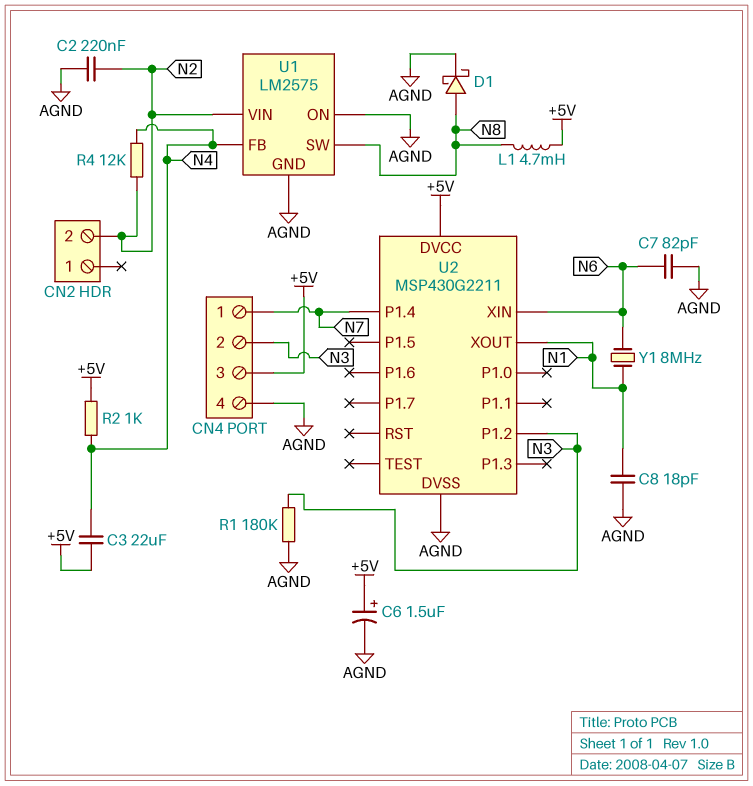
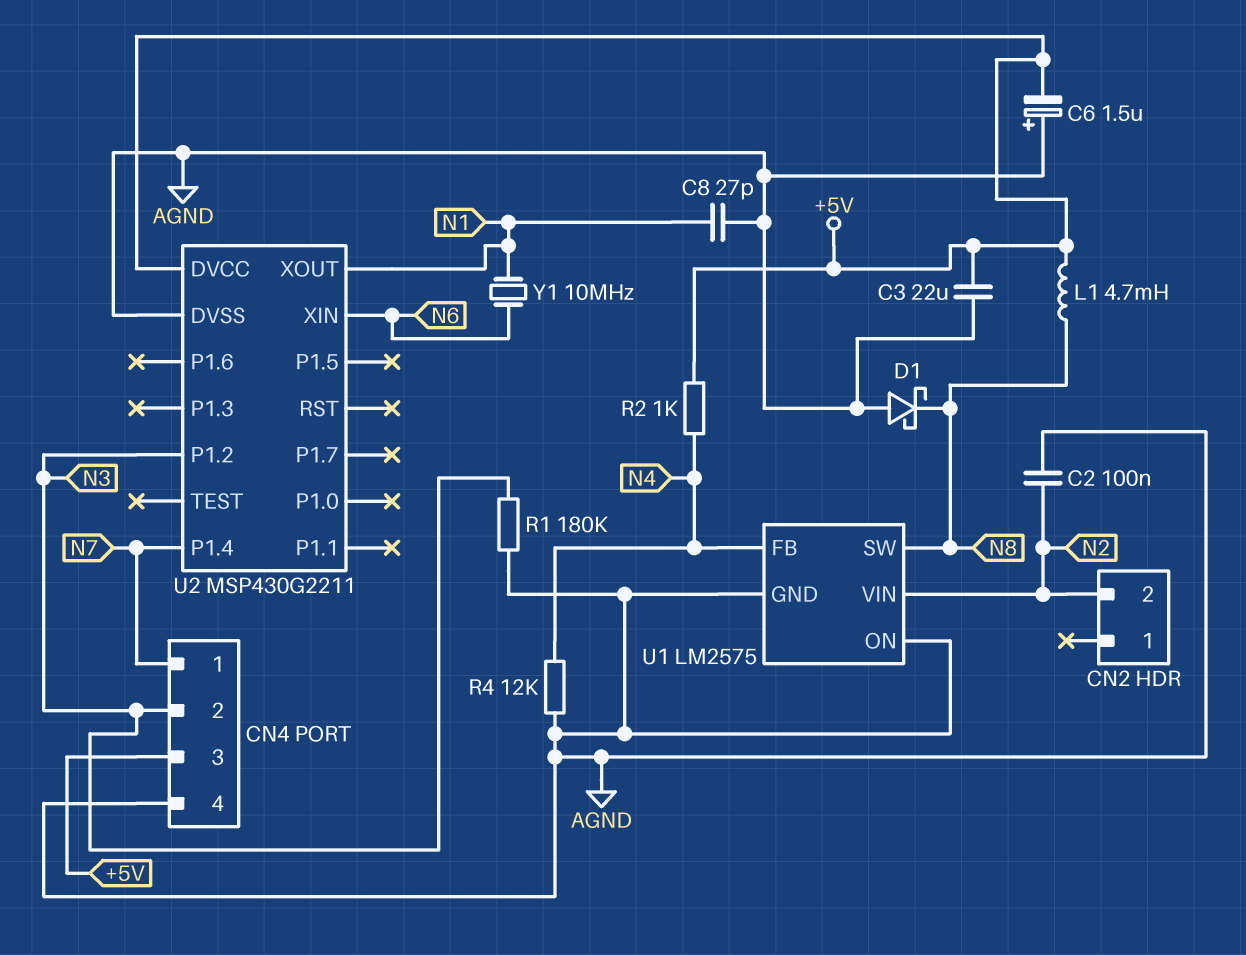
C2: 220nF (AGND, N2) -> 100nF (AGND, N2)
C3: 22uF (+5V, N4) -> 22uF (+5V, AGND)
C6: 1.5uF (plus +5V, minus AGND) -> 1.5uF (plus AGND, minus +5V)
C7: 82pF (AGND, N6) -> none
C8: 18pF (AGND, N1) -> 27pF (AGND, N1)
D1: schottky (A N8, K AGND) -> schottky (A AGND, K N8)
R4: 12k (N2, N4) -> 12k (AGND, N4)
Y1: 8MHz (N1, N6) -> 10MHz (N1, N6)

